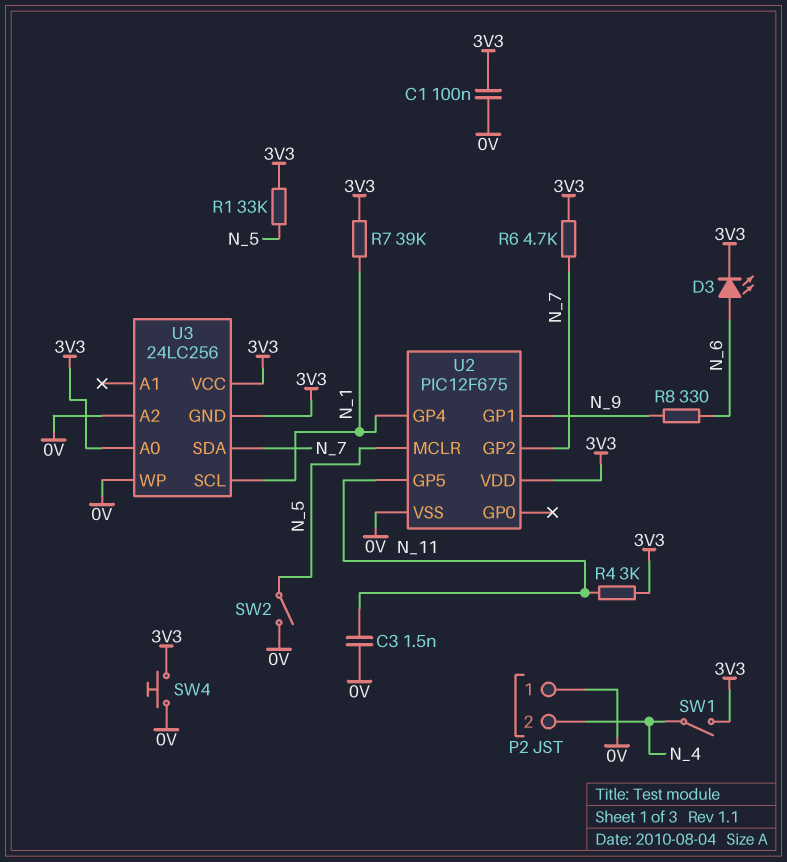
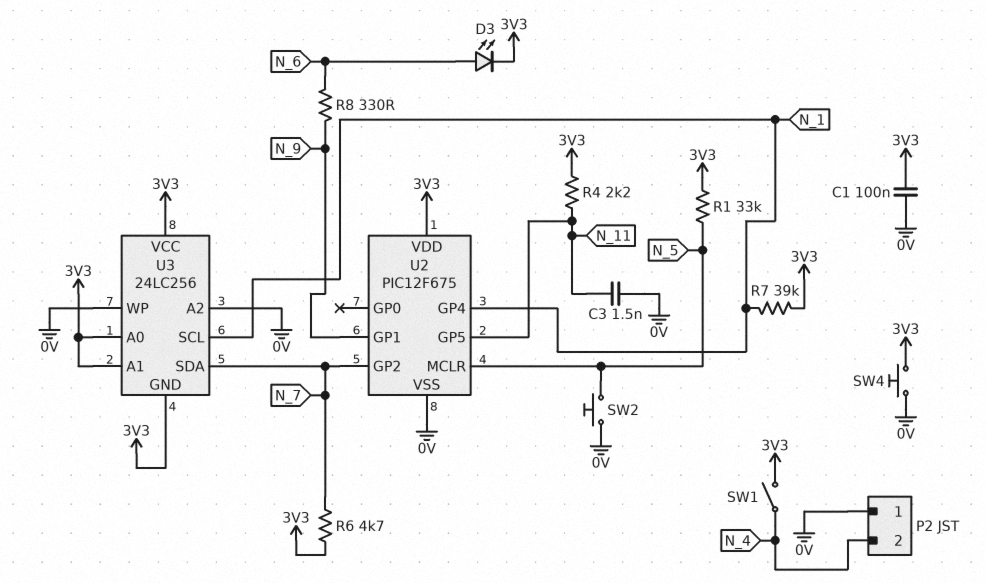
R4: 3k (3V3, N_11) -> 2.2k (3V3, N_11)
SW2: switch (0V, N_5) -> button (0V, N_5)
U3 pin A1: none -> 3V3

